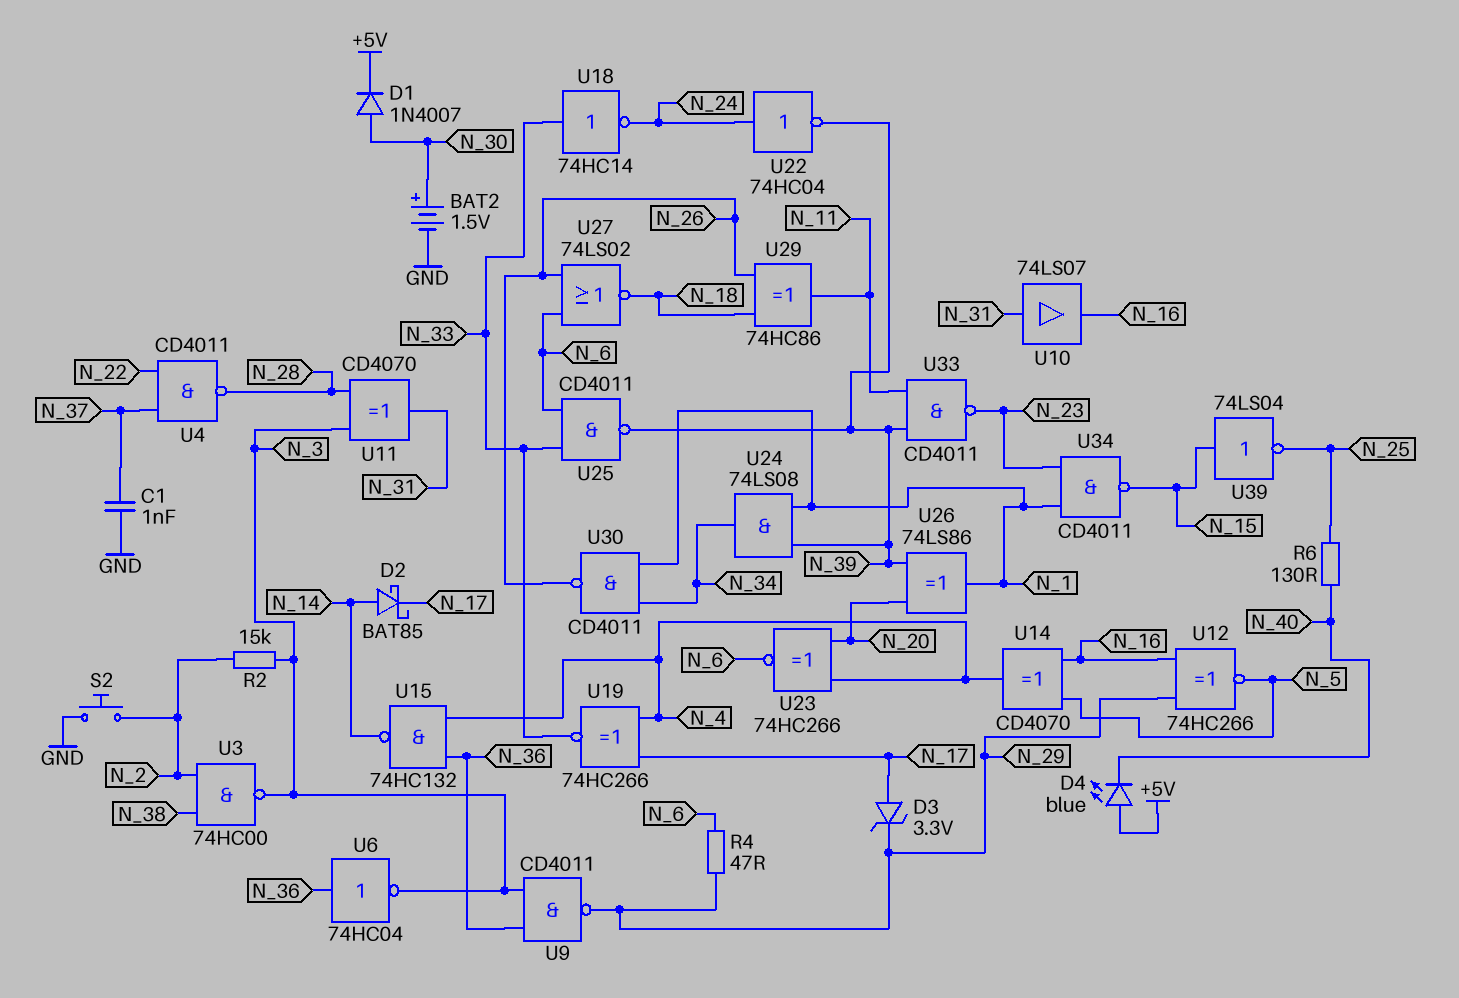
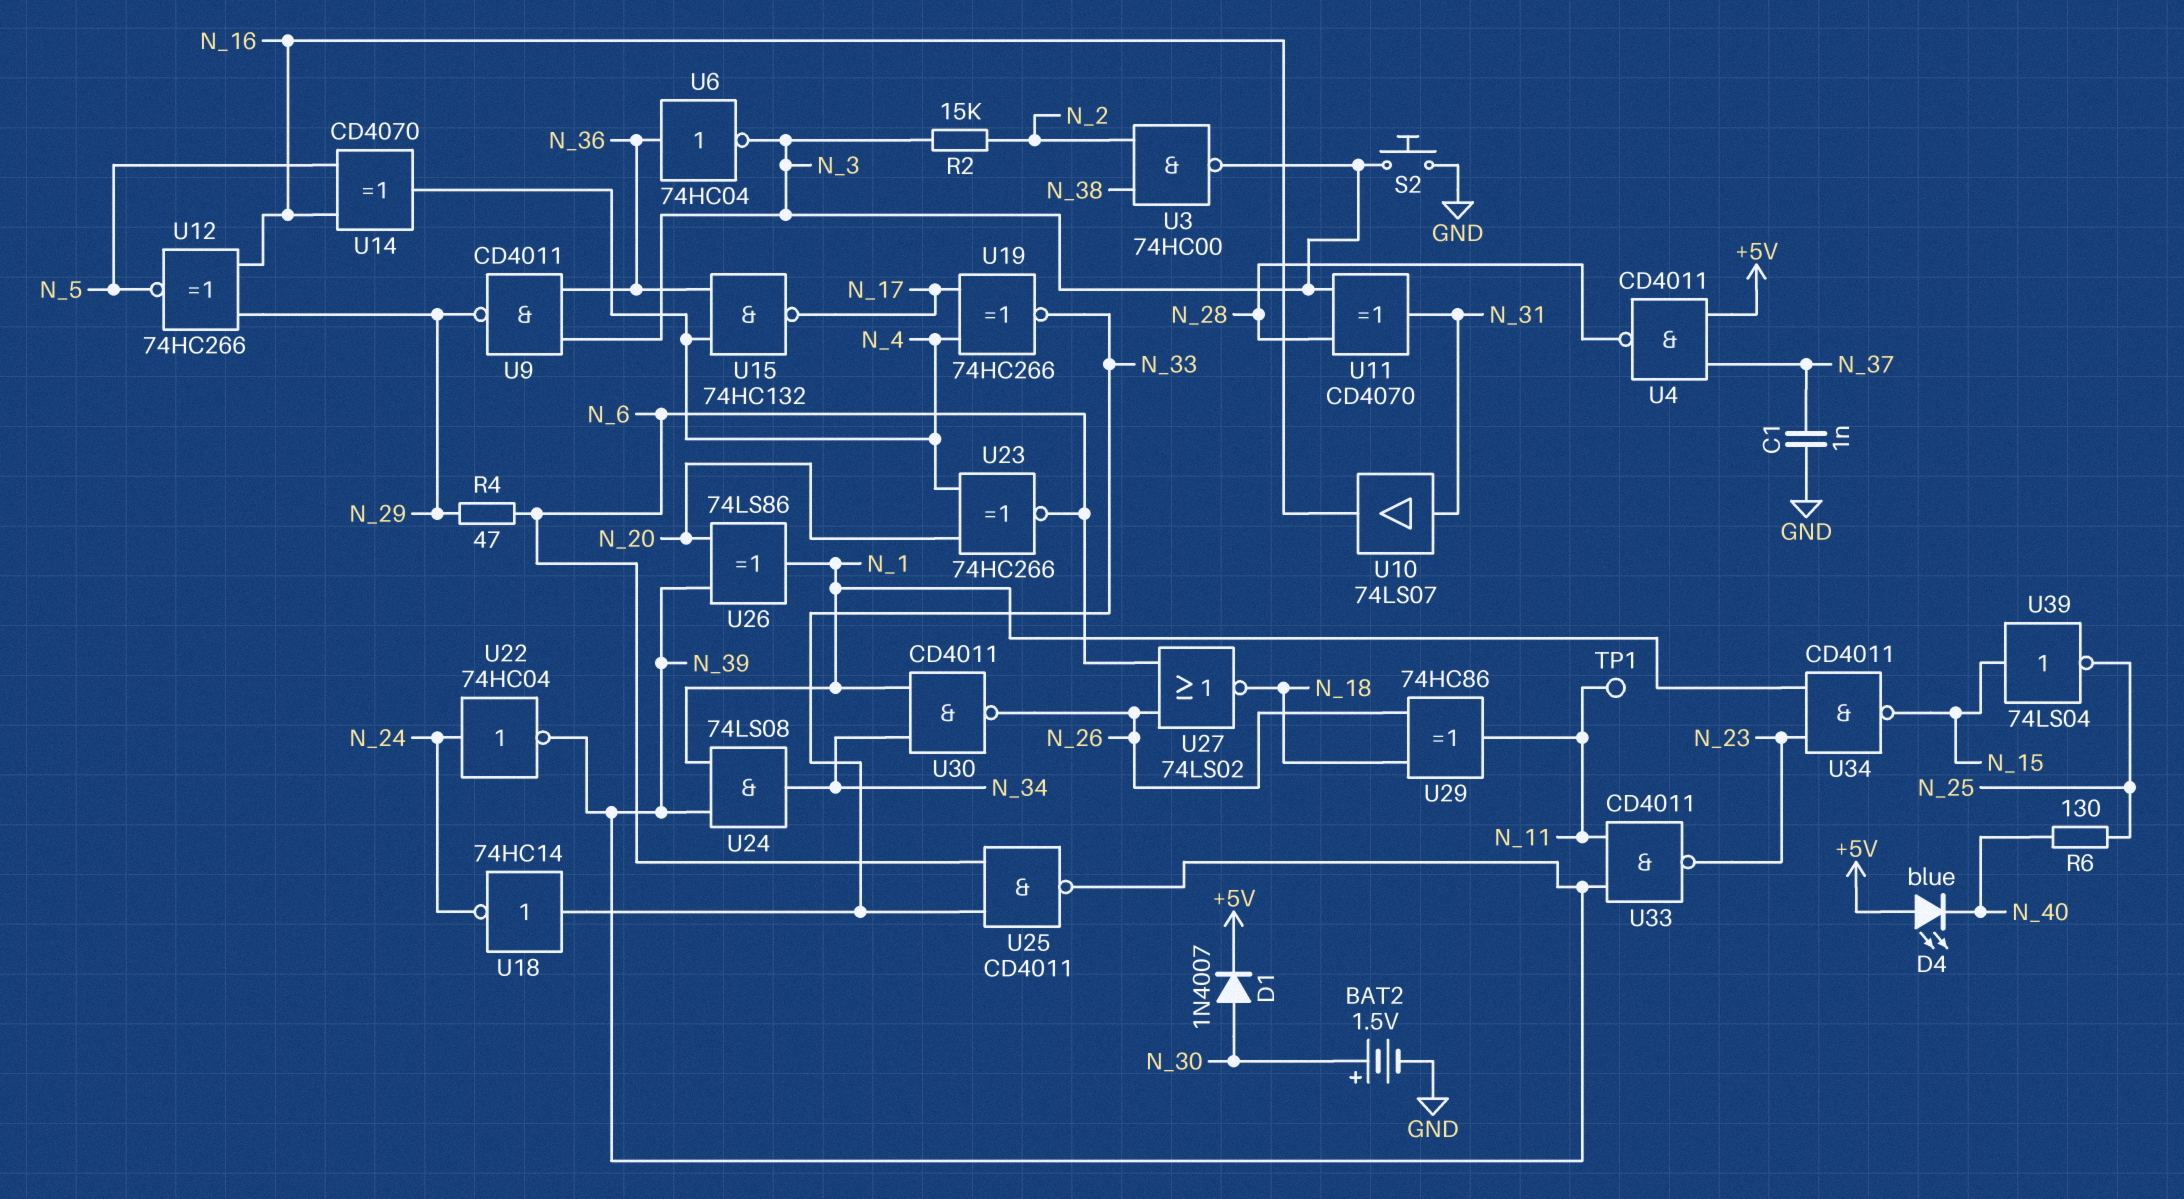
D2: schottky BAT85 (A N_14, K N_17) -> none
D3: zener 3.3V (A N_17, K N_29) -> none
S2: button (GND, N_2) -> button (GND, N_3)
TP1: none -> test point (N_11)
U4: NAND CD4011 (in N_22, in N_37, out N_28) -> NAND CD4011 (in +5V, in N_37, out N_28)
U15: NAND 74HC132 (in N_4, in N_36, out N_14) -> NAND 74HC132 (in N_4, in N_36, out N_17)

